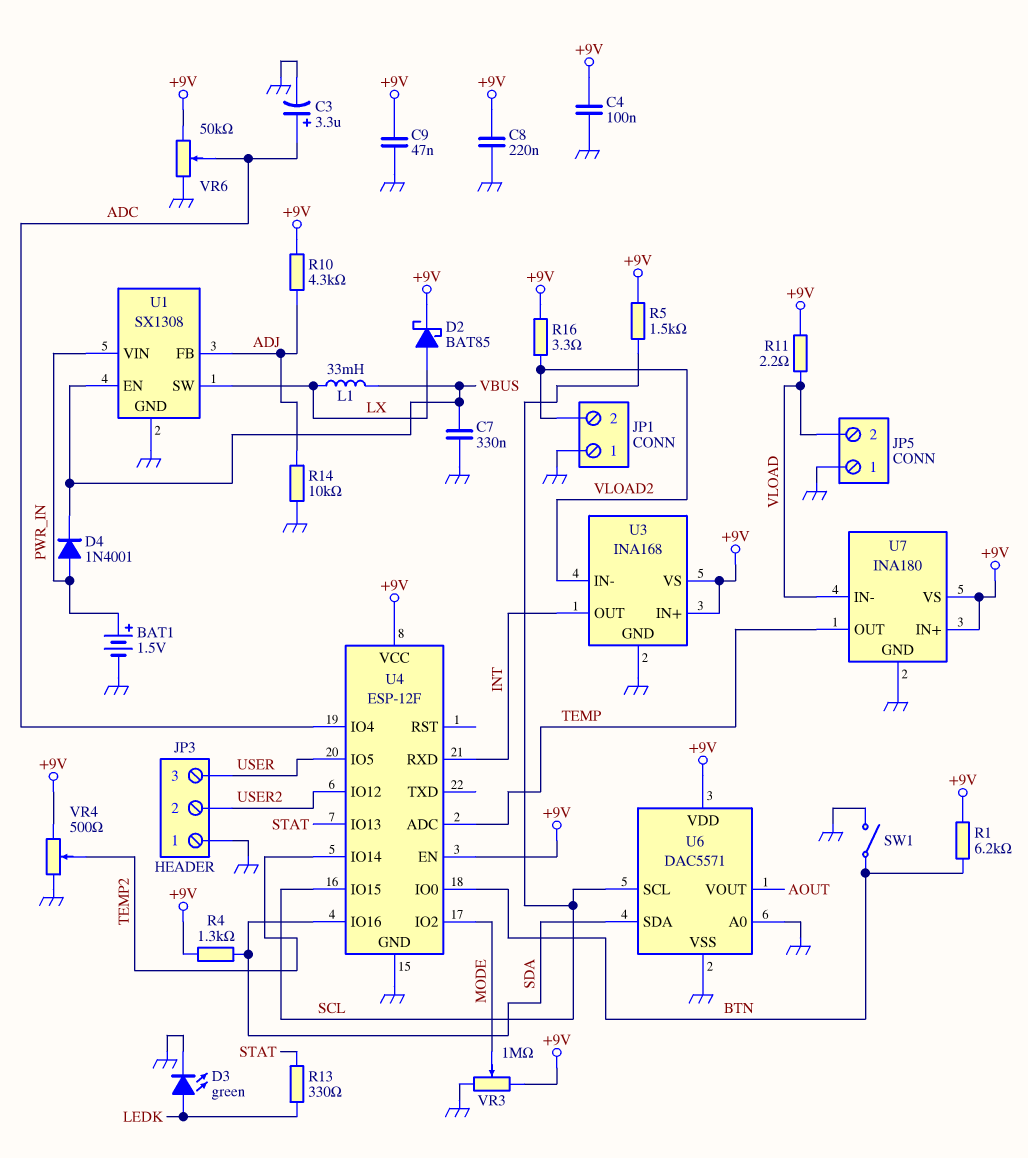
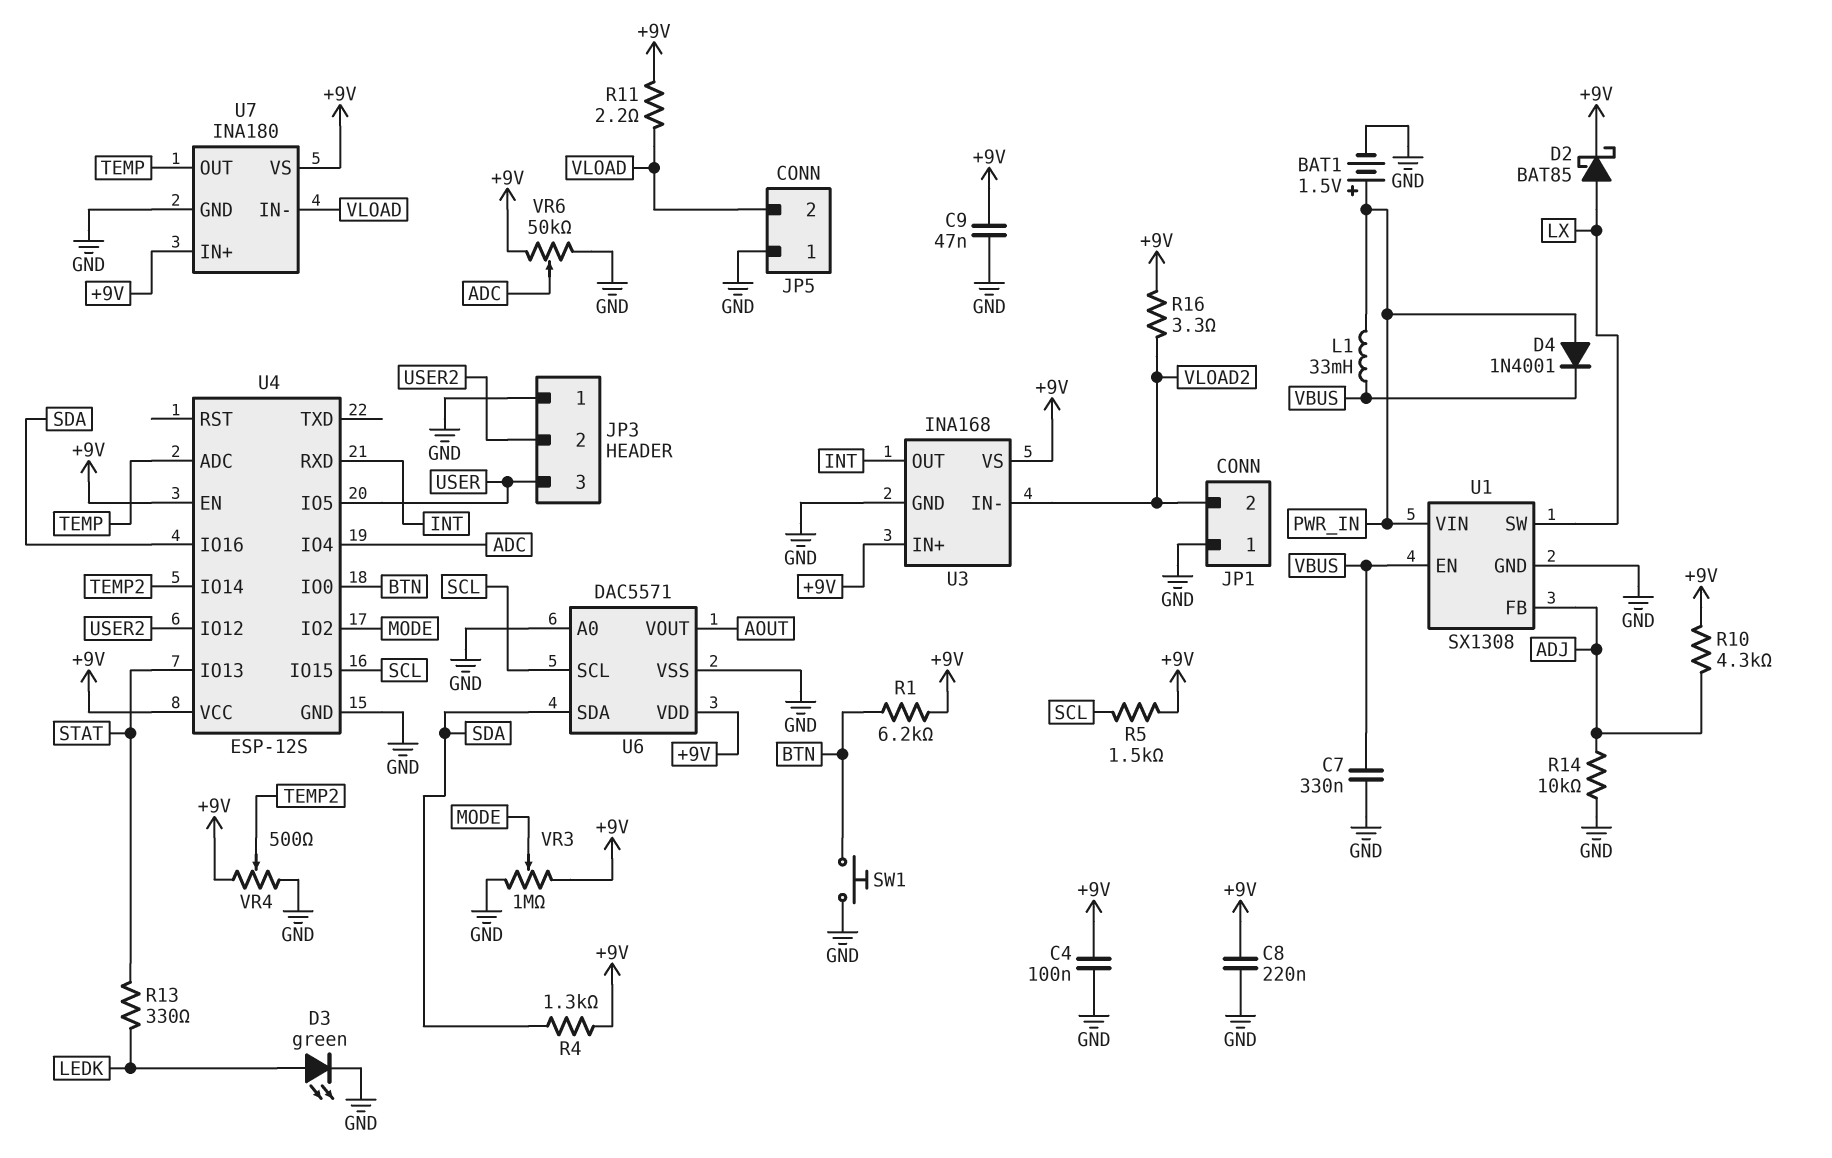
C3: 3.3uF (plus ADC, minus GND) -> none
L1: 33mH (LX, VBUS) -> 33mH (PWR_IN, VBUS)
SW1: switch (BTN, GND) -> button (BTN, GND)
U4: ESP-12F -> ESP-12S

